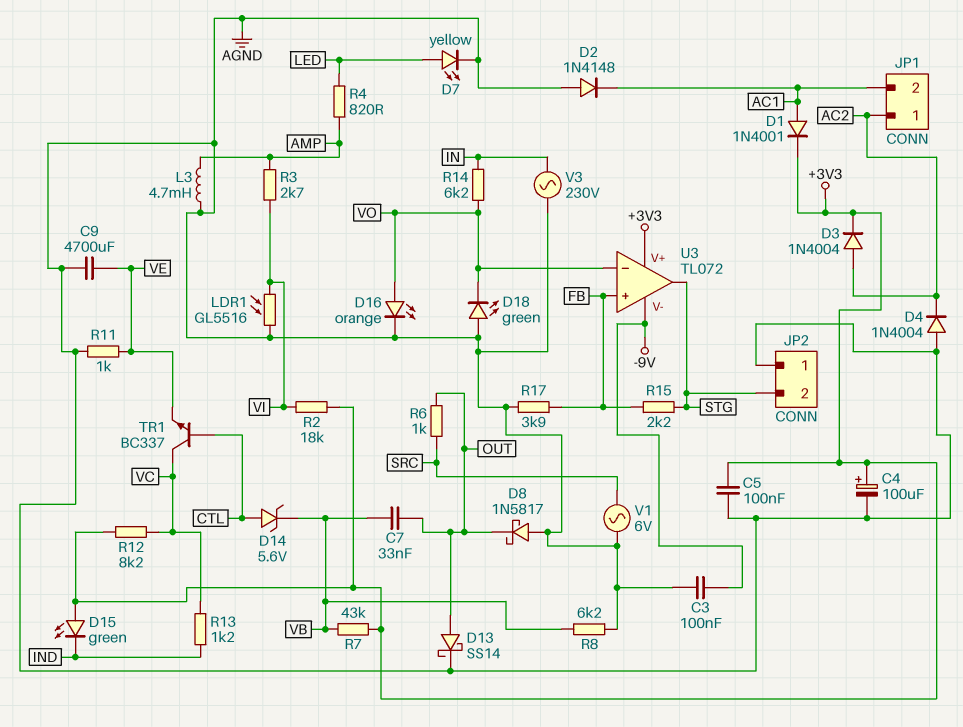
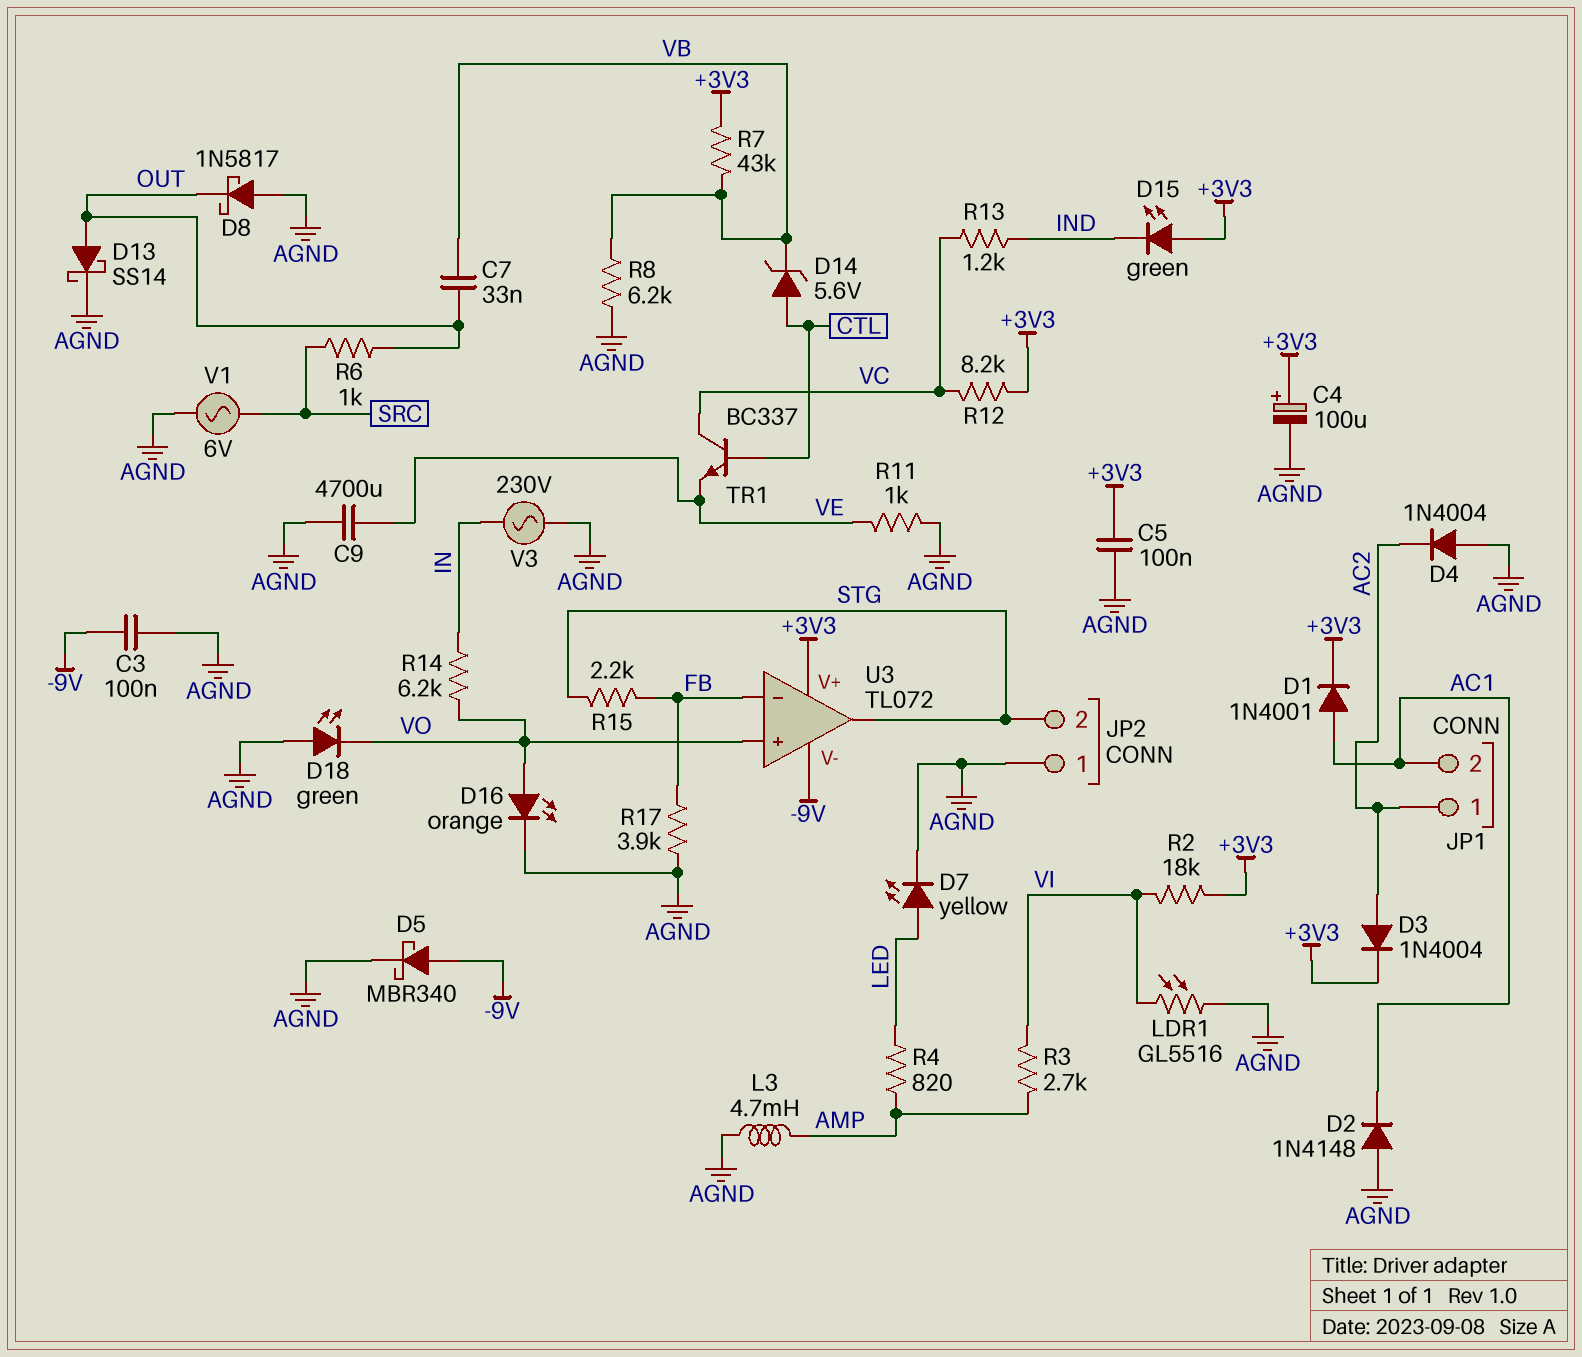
D5: none -> schottky MBR340 (A -9V, K AGND)
U3 pin in+: FB -> VO
U3 pin in-: VO -> FB

